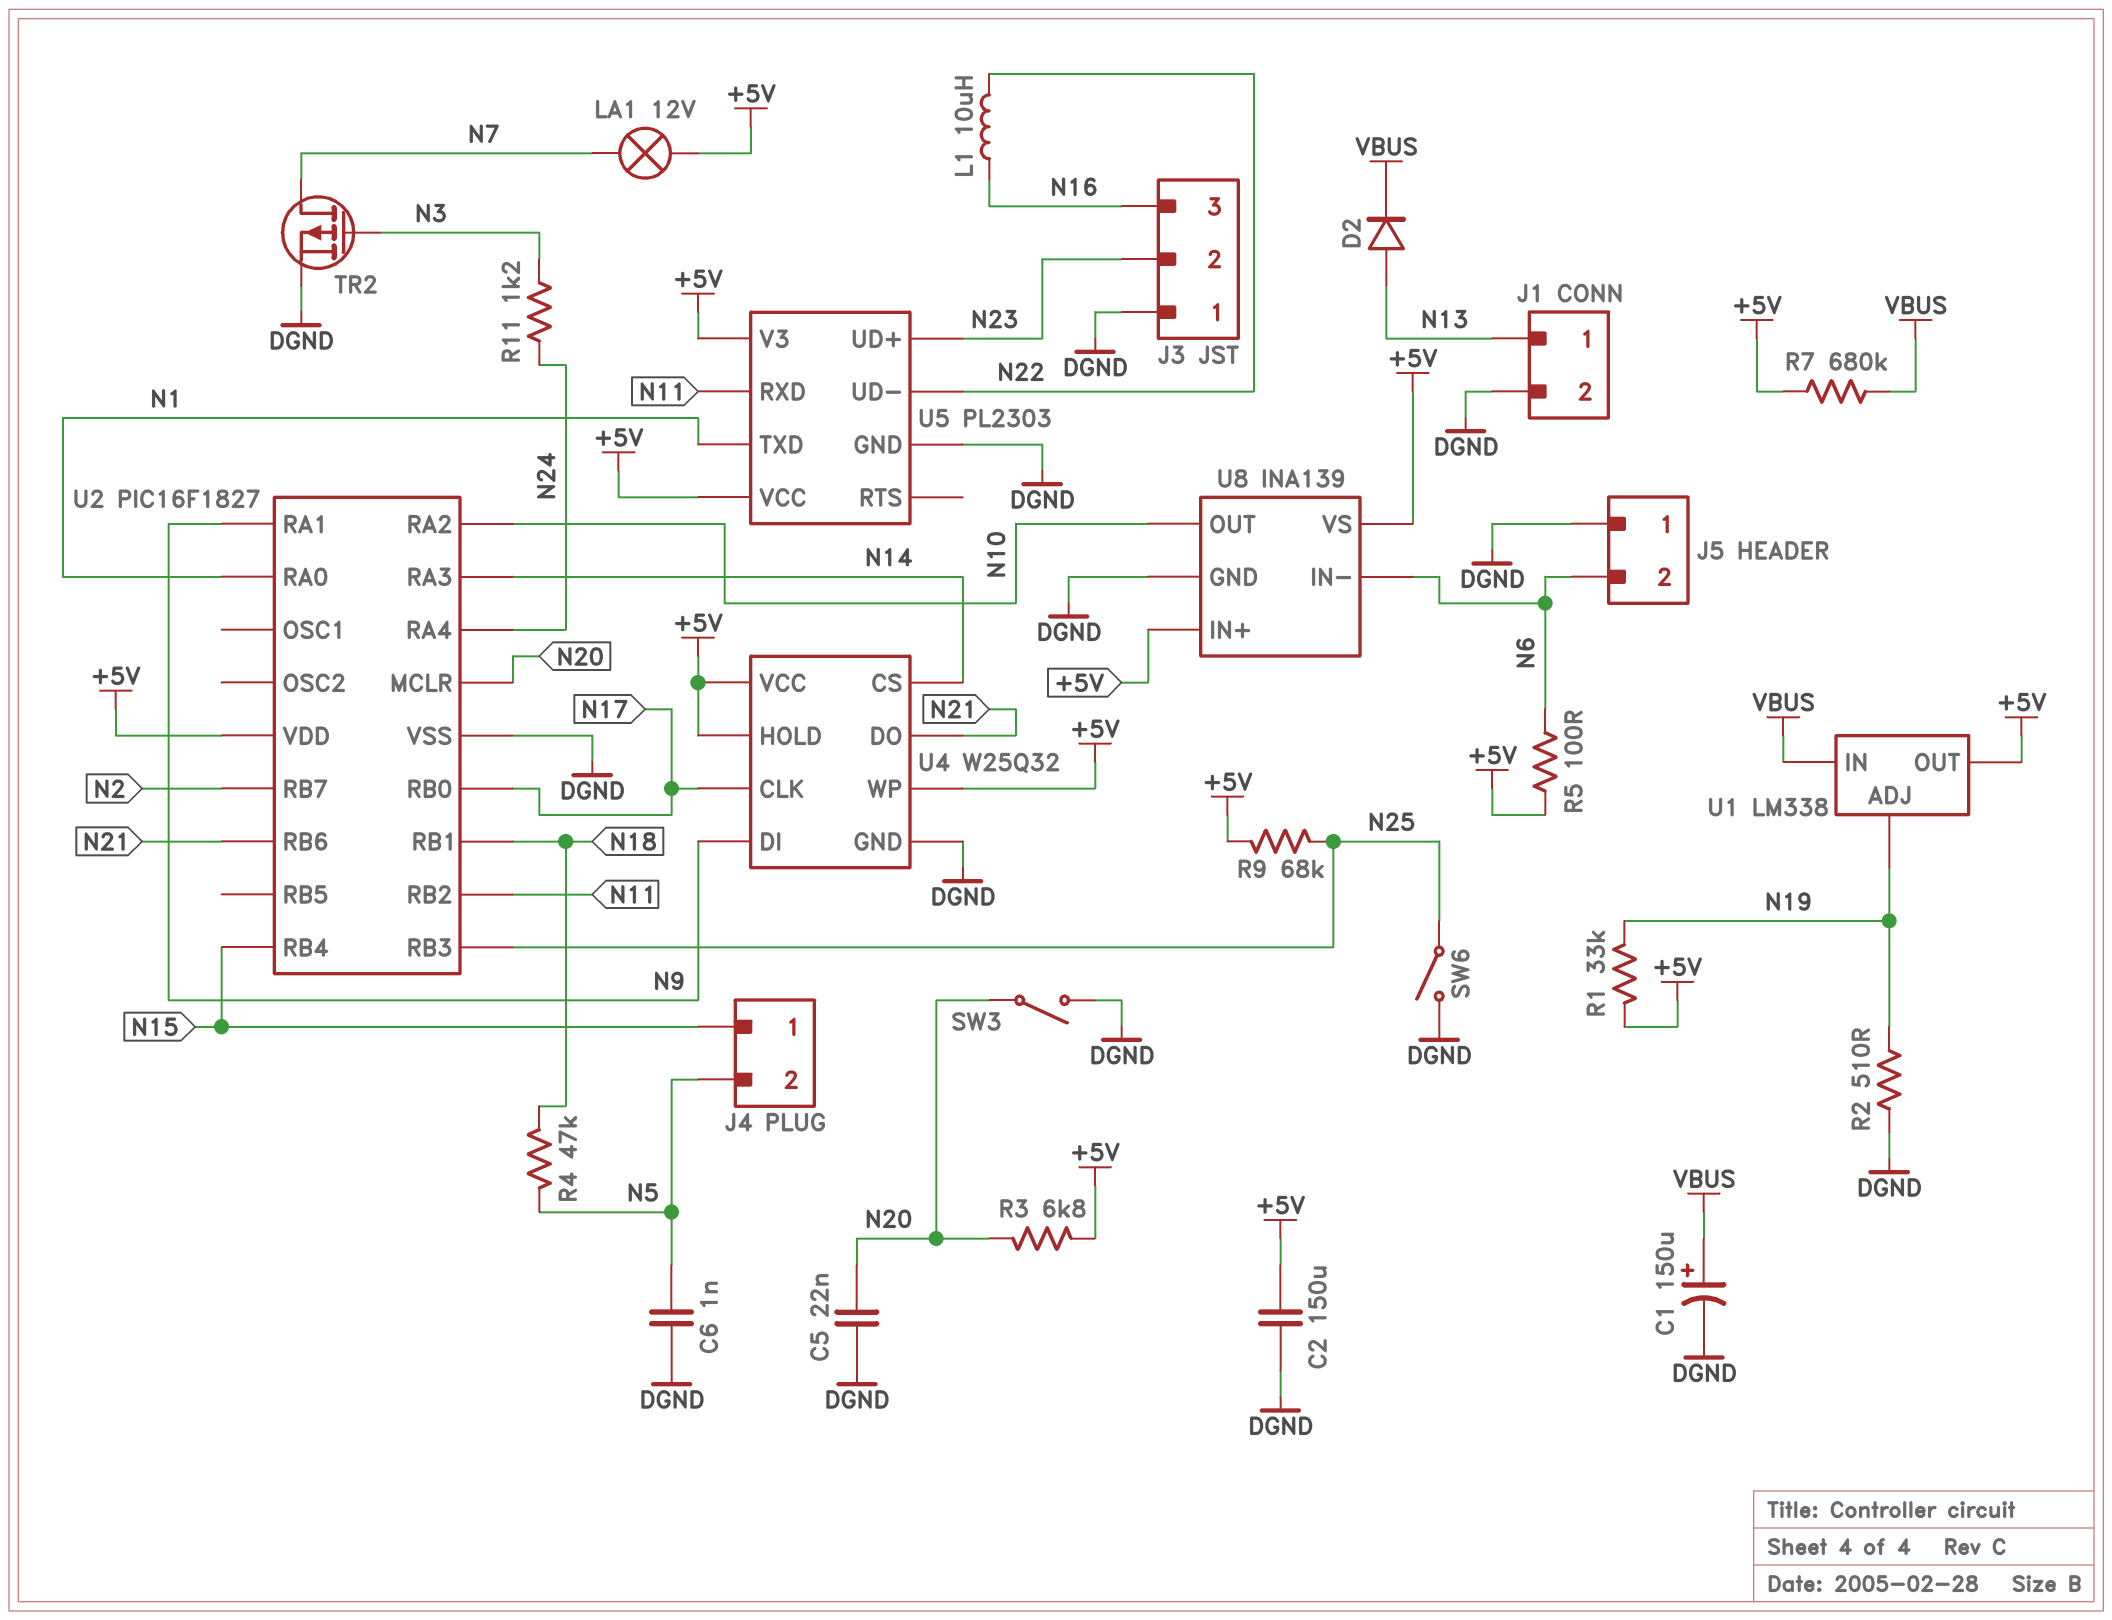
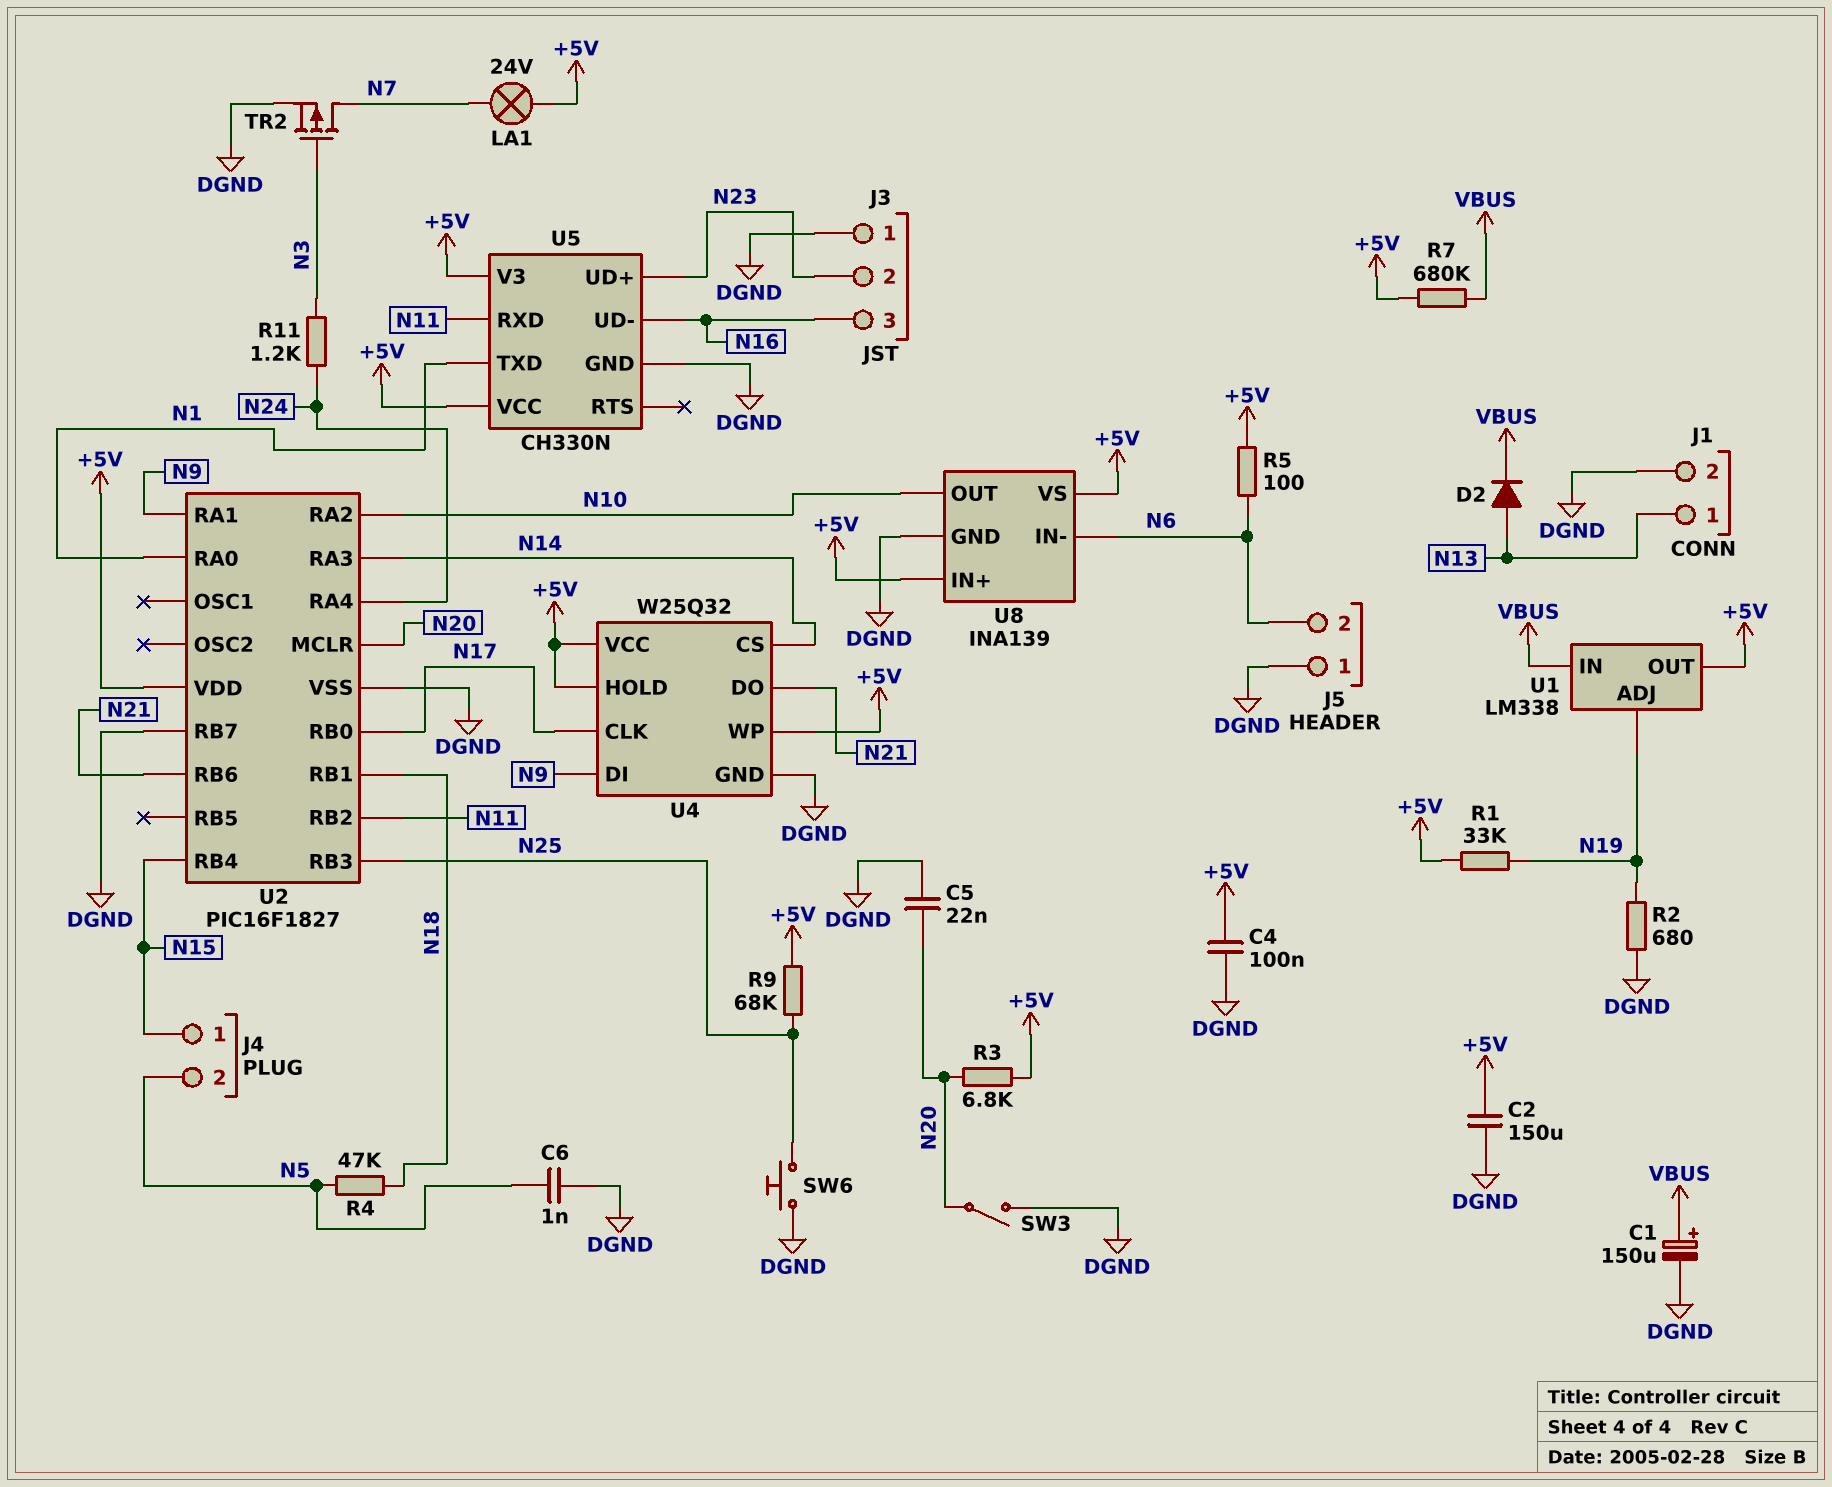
C4: none -> 100nF (+5V, DGND)
L1: 10uH (N16, N22) -> none
LA1: lamp 12V (+5V, N7) -> lamp 24V (+5V, N7)
R2: 510 (DGND, N19) -> 680 (DGND, N19)
SW6: switch (DGND, N25) -> button (DGND, N25)
U2 pin RB7: N2 -> DGND
U5: PL2303 -> CH330N
U5 pin UD-: N22 -> N16

